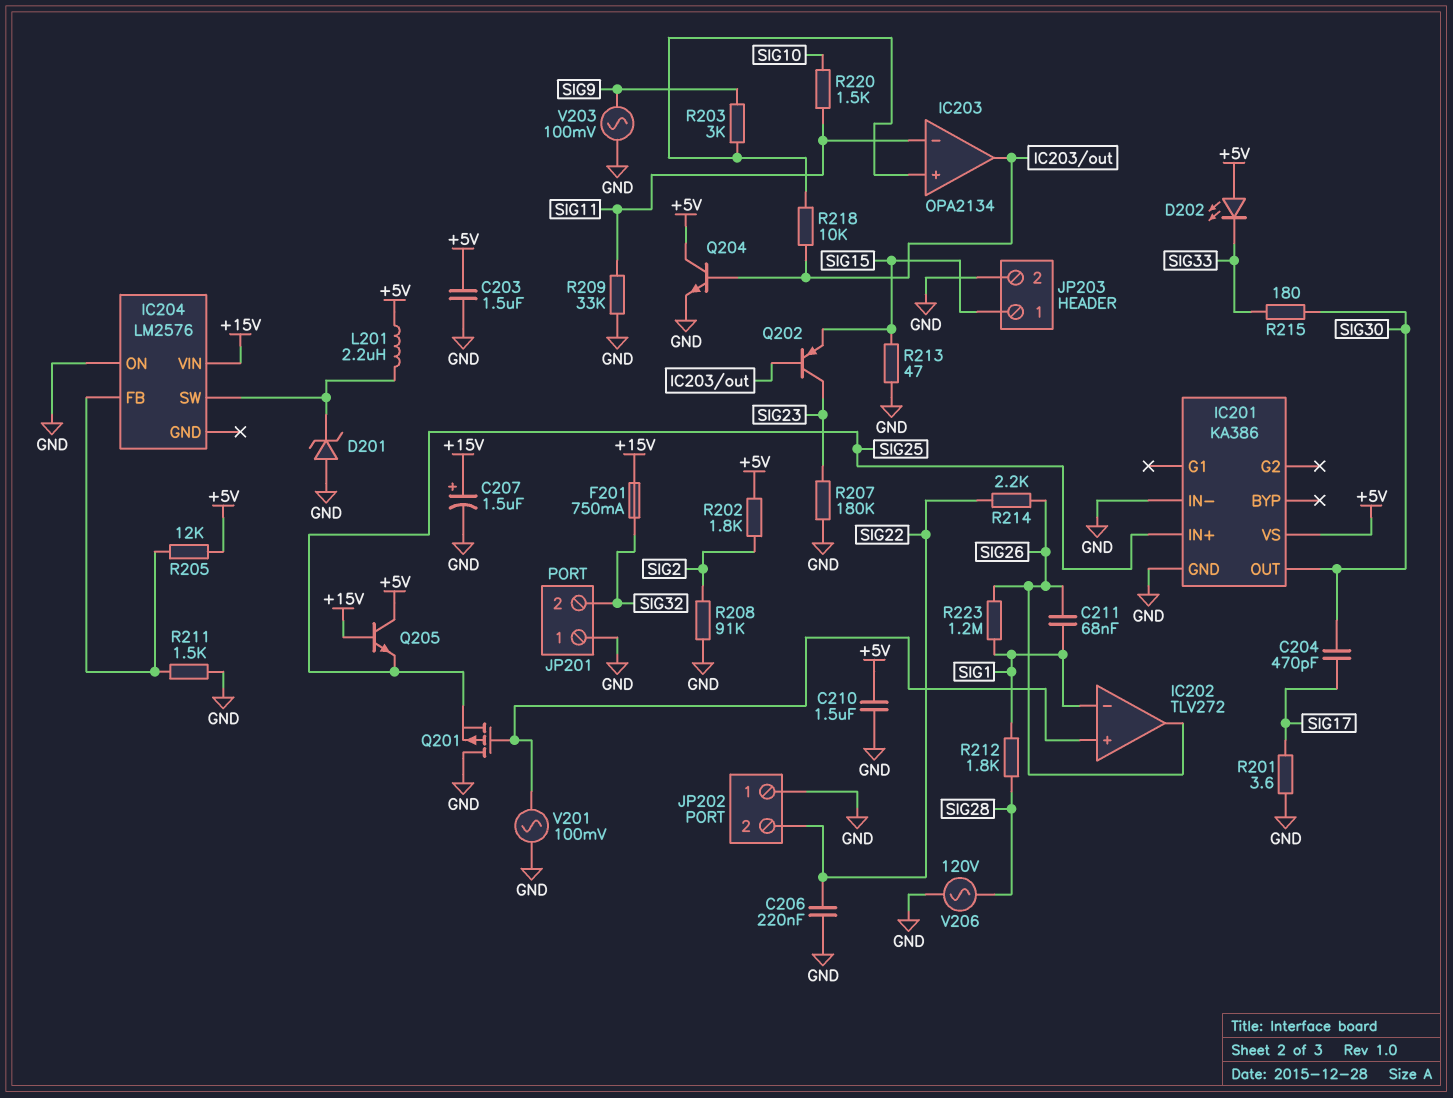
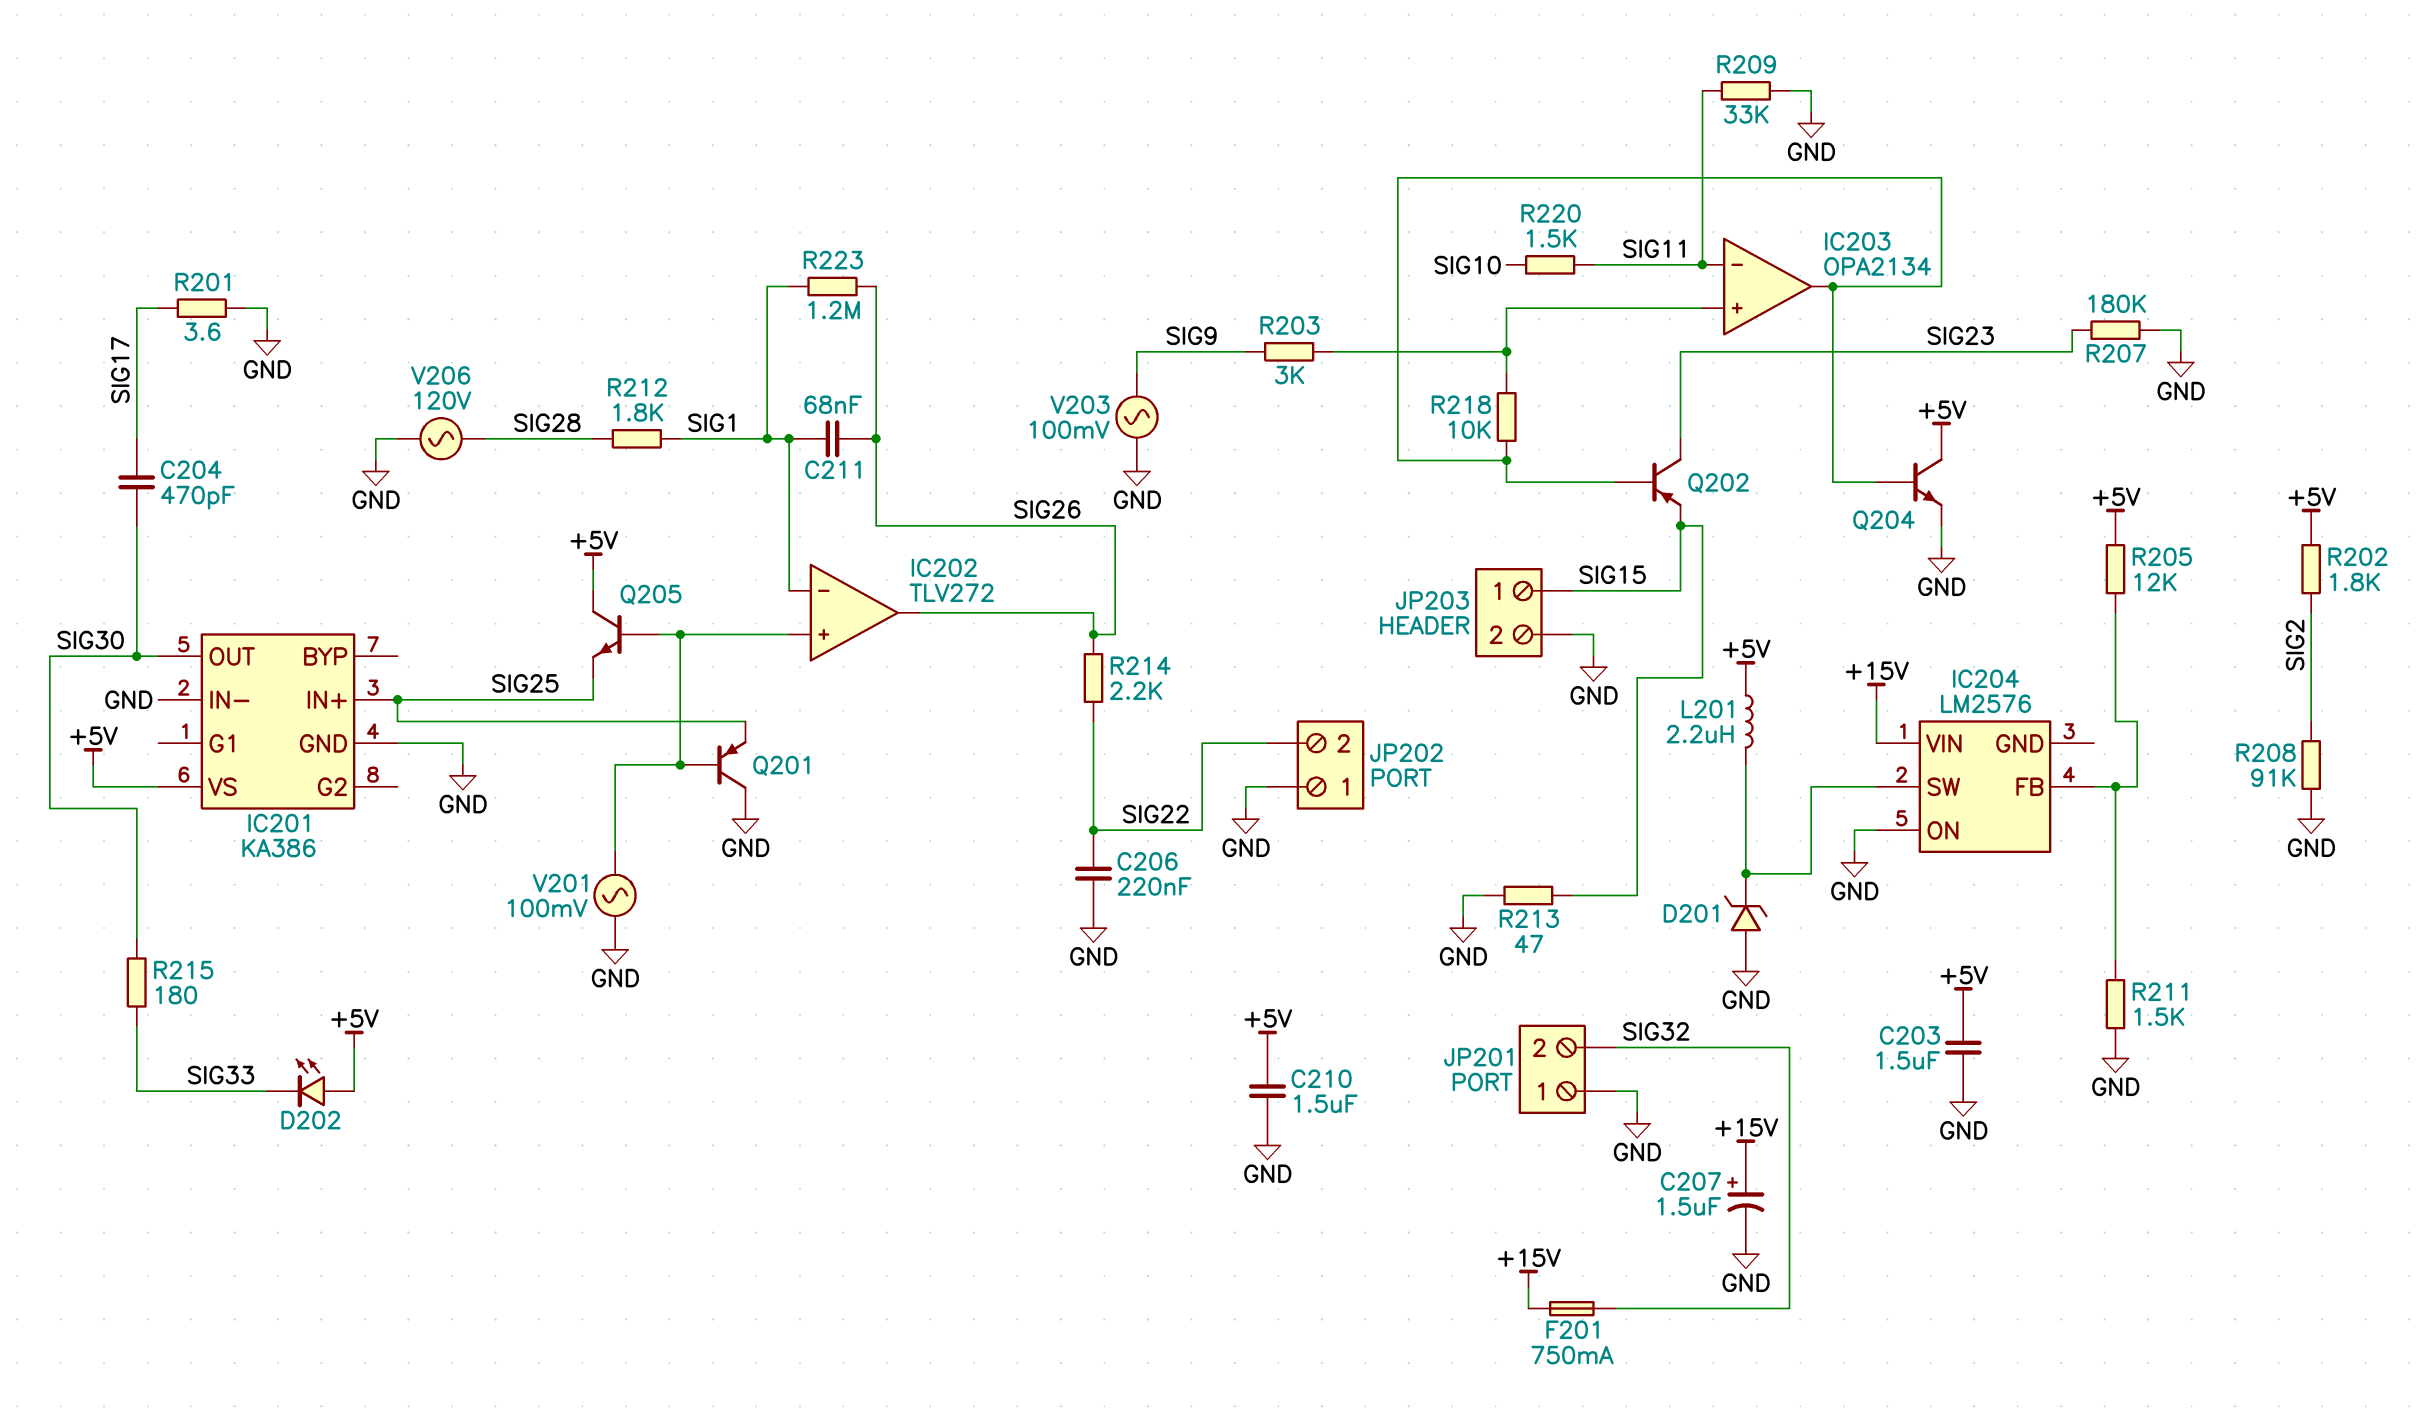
Q201: PMOS (G IC202/in+, D GND, S SIG25) -> PNP (B IC202/in+, C GND, E SIG25)
Q205: NPN (B +15V, C +5V, E SIG25) -> NPN (B IC202/in+, C +5V, E SIG25)

